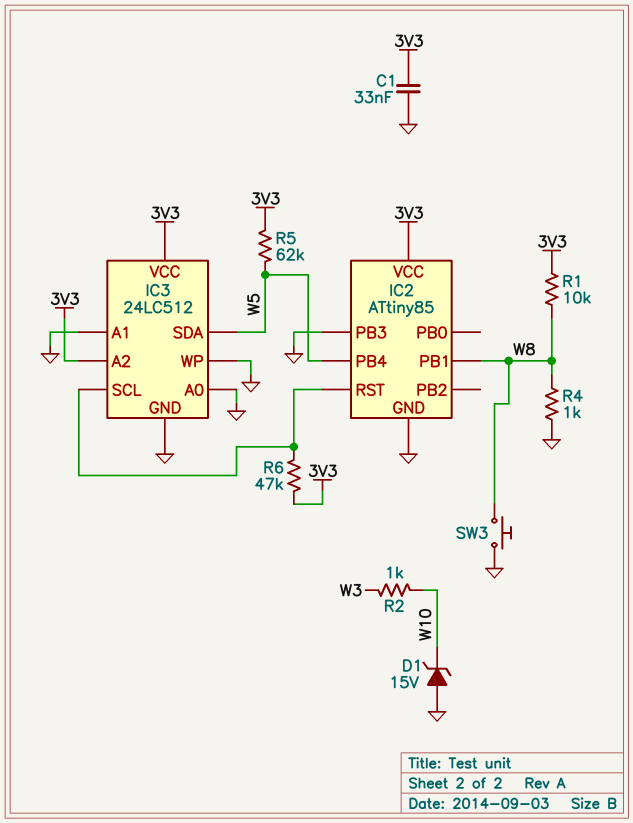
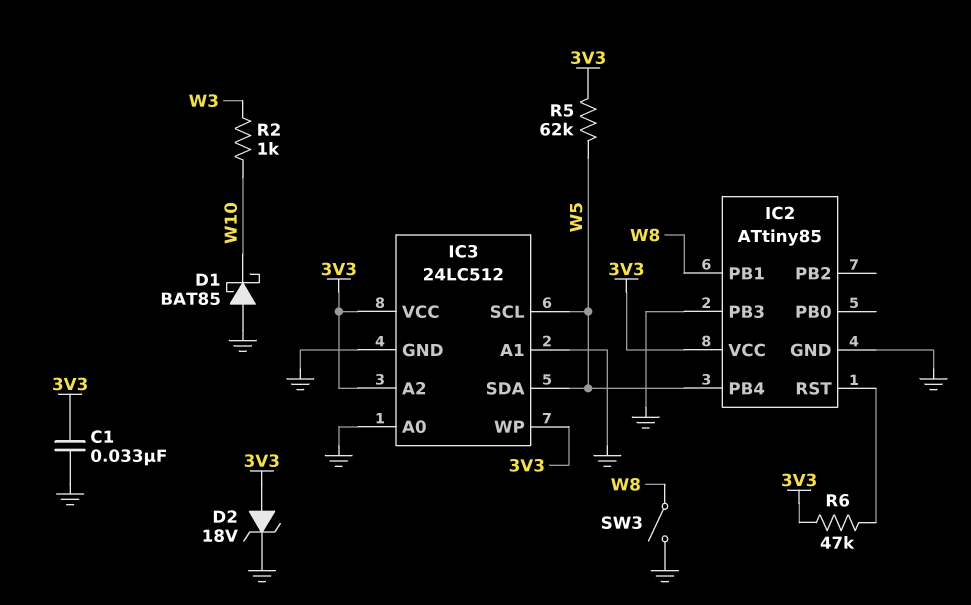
D1: zener 15V (A GND, K W10) -> schottky BAT85 (A GND, K W10)
D2: none -> zener 18V (A 3V3, K GND)
IC3 pin SCL: IC2/RST -> W5
IC3 pin WP: GND -> 3V3
R1: 10k (3V3, W8) -> none
R4: 1k (GND, W8) -> none
SW3: button (GND, W8) -> switch (GND, W8)

